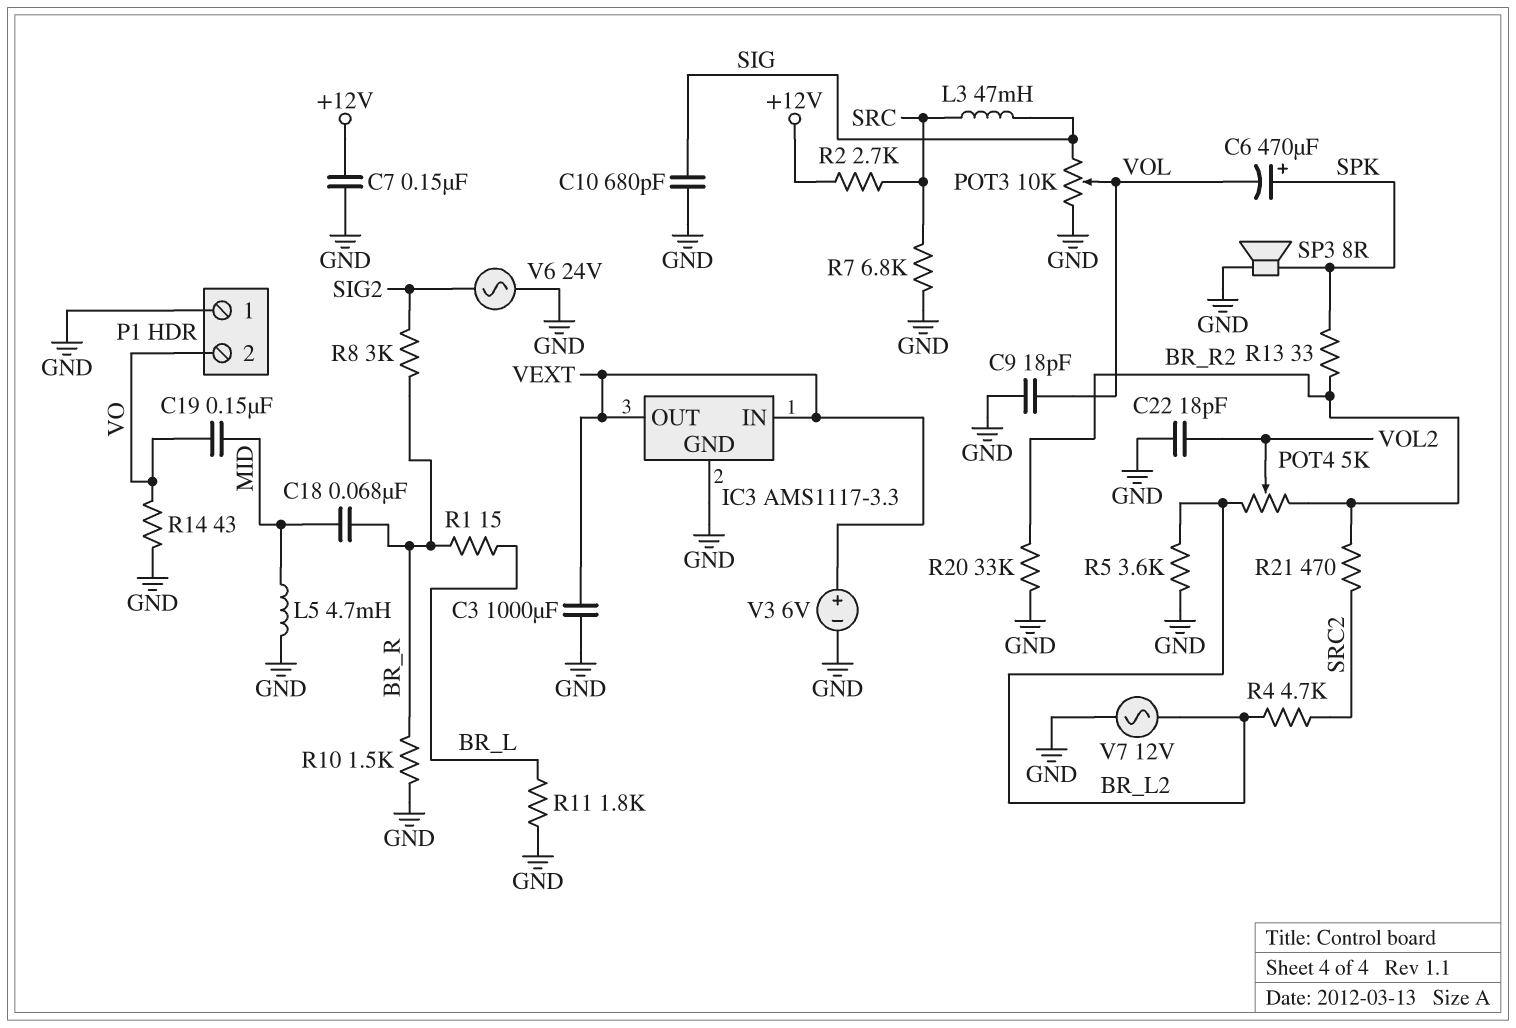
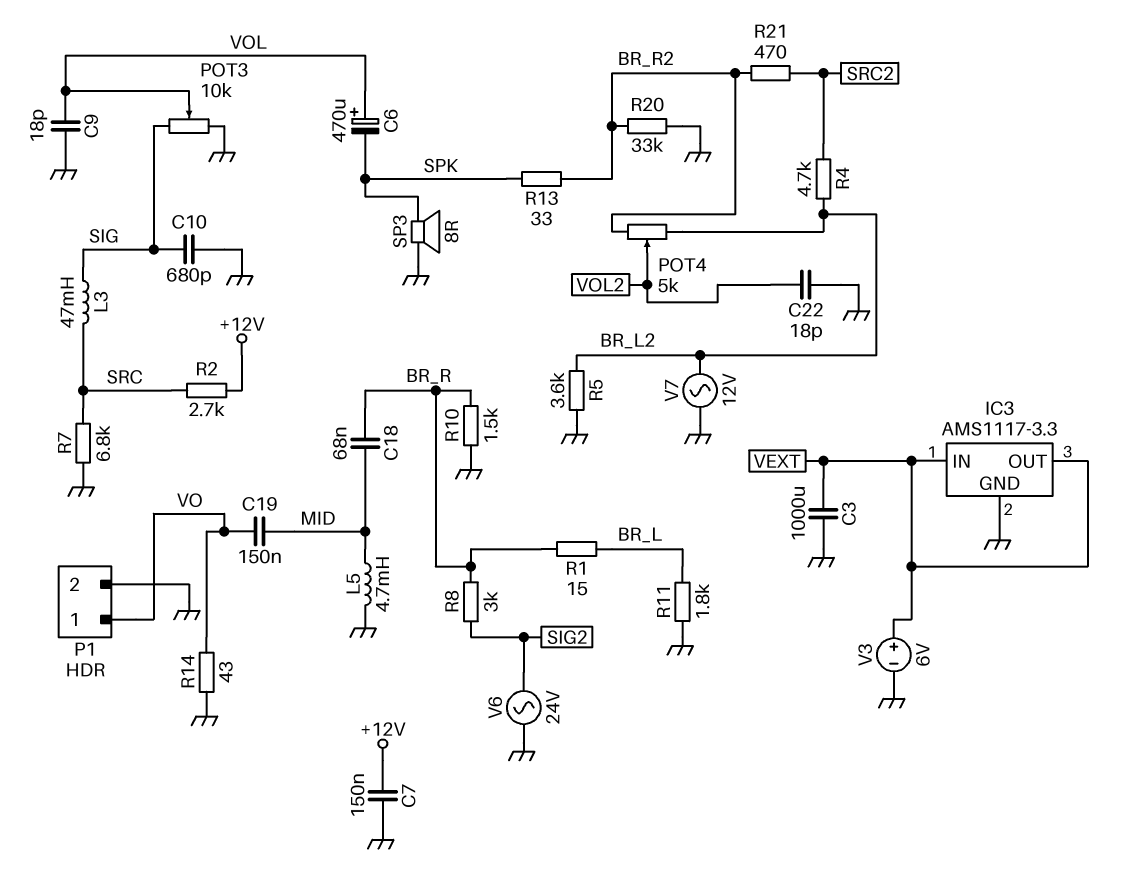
C6: 470uF (plus SPK, minus VOL) -> 470uF (plus VOL, minus SPK)
P1 pin 1: GND -> VO
P1 pin 2: VO -> GND

